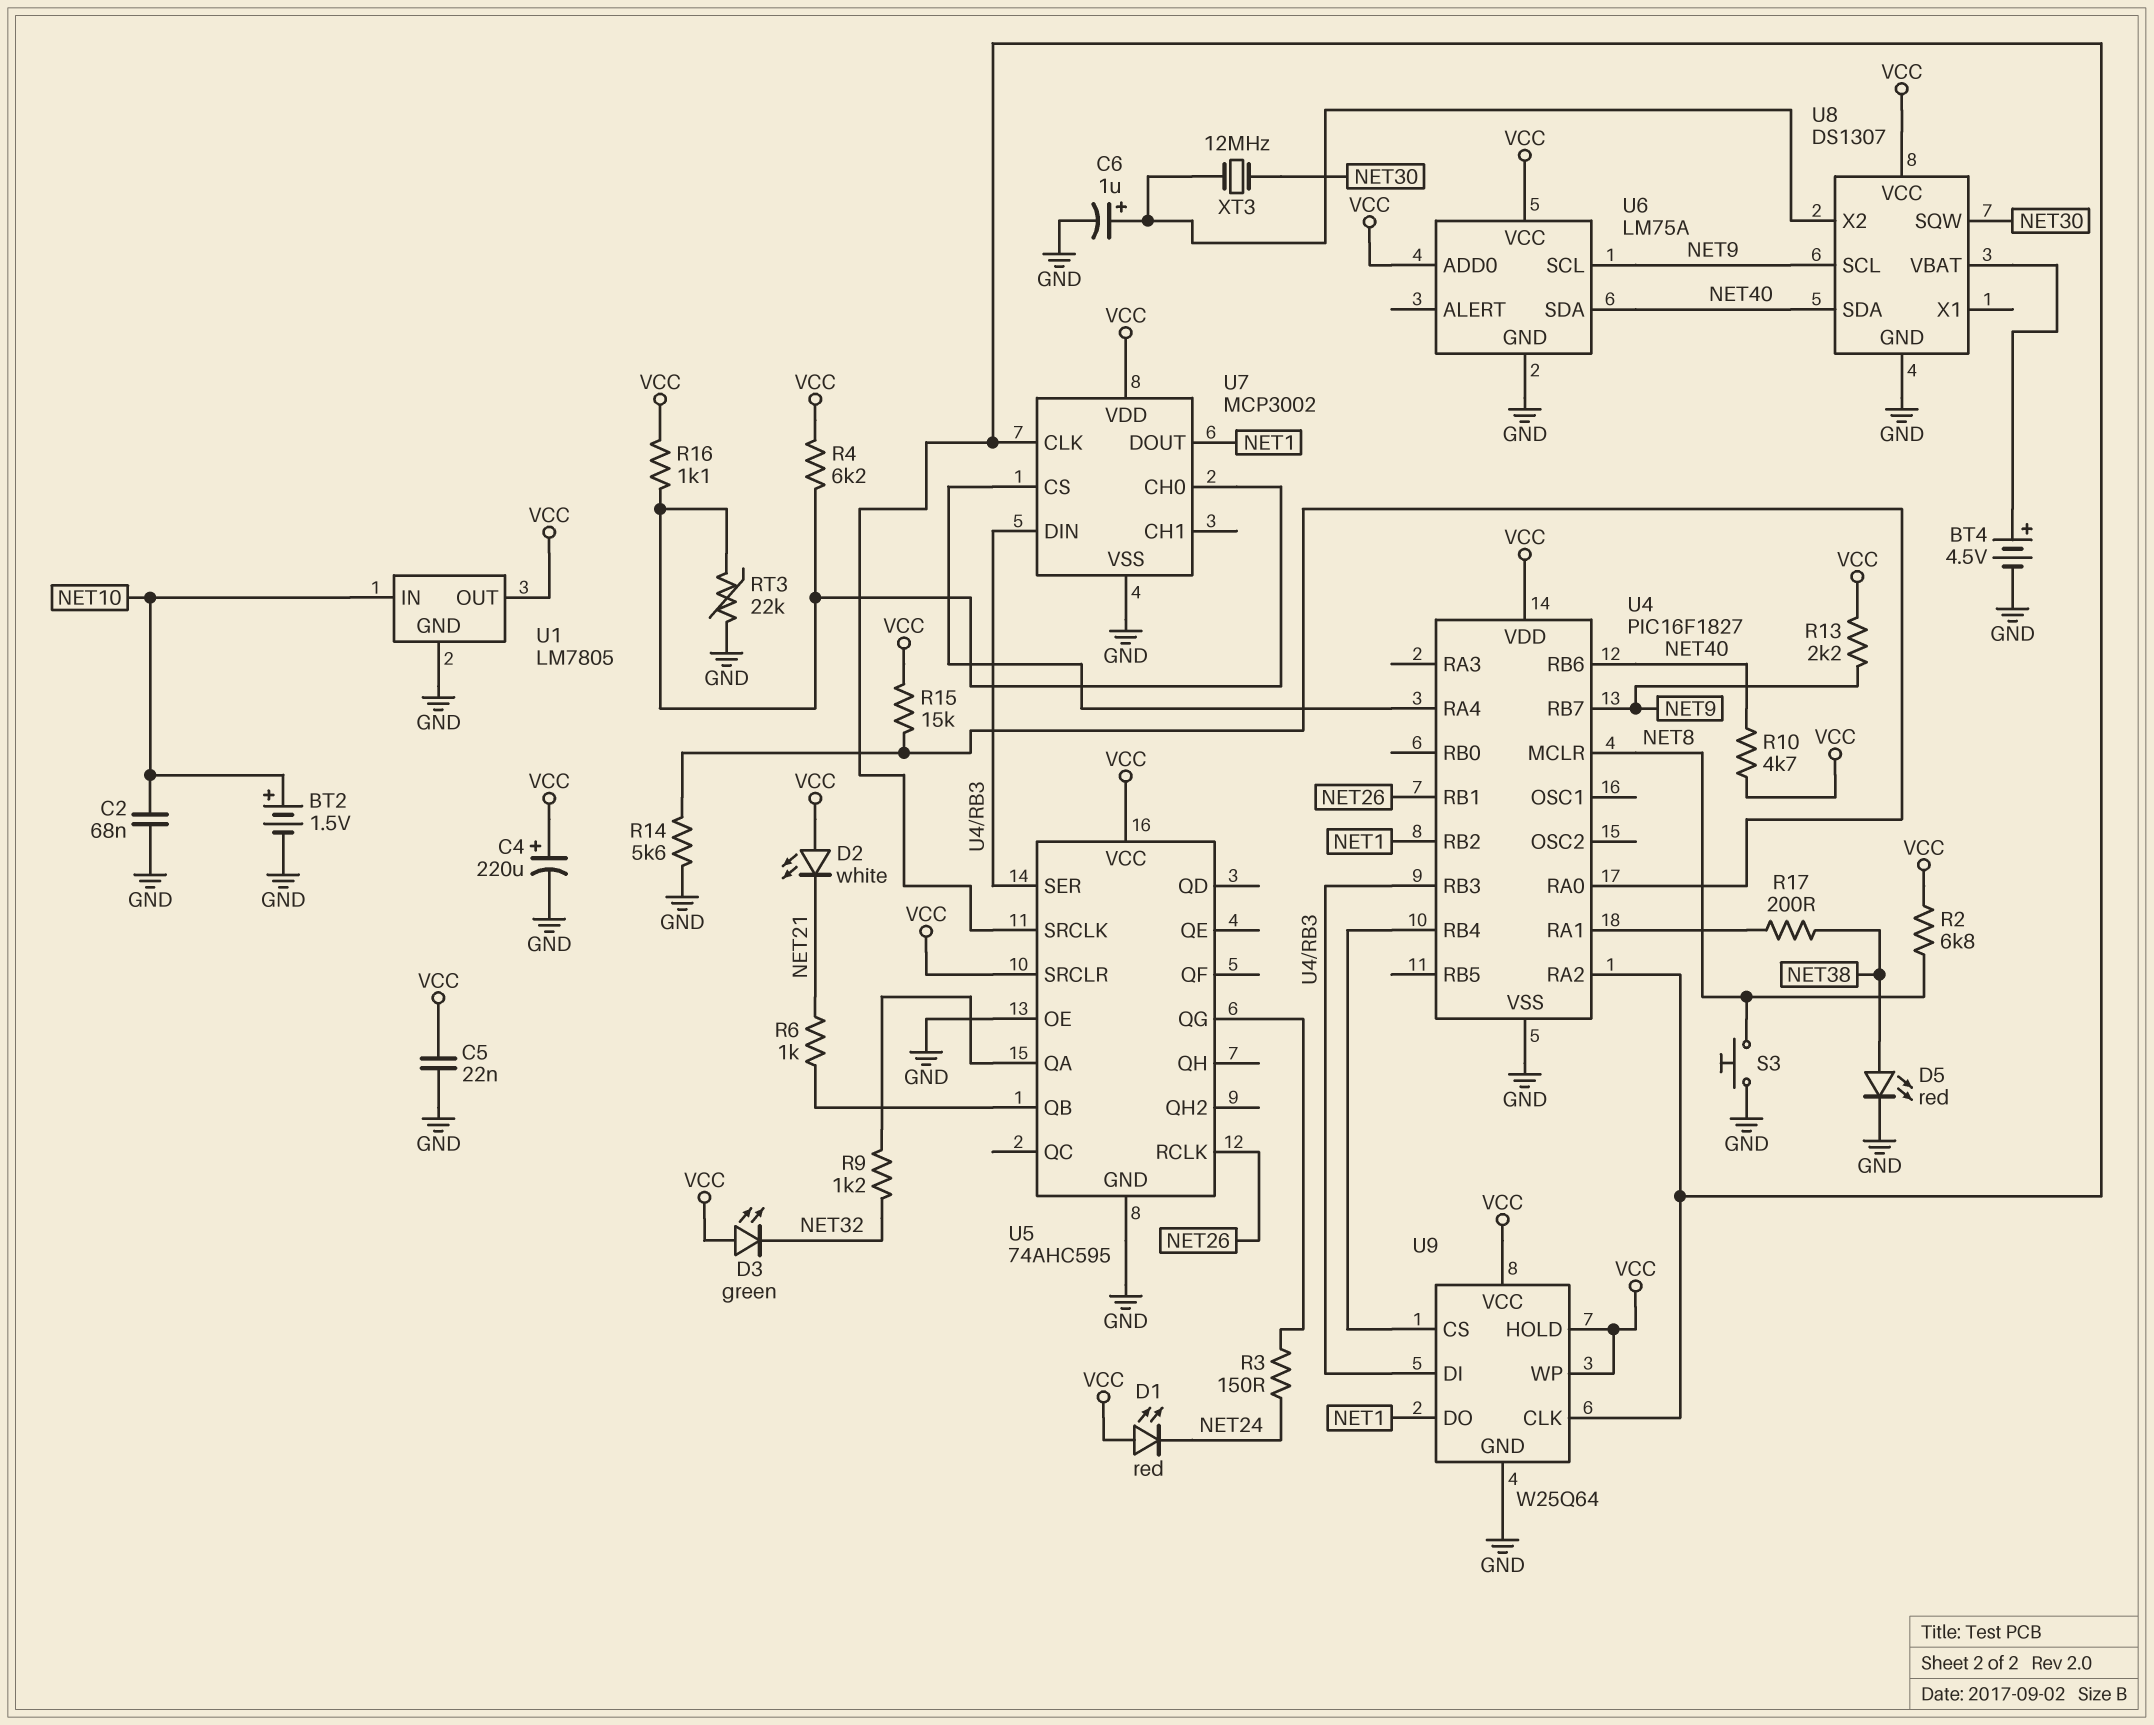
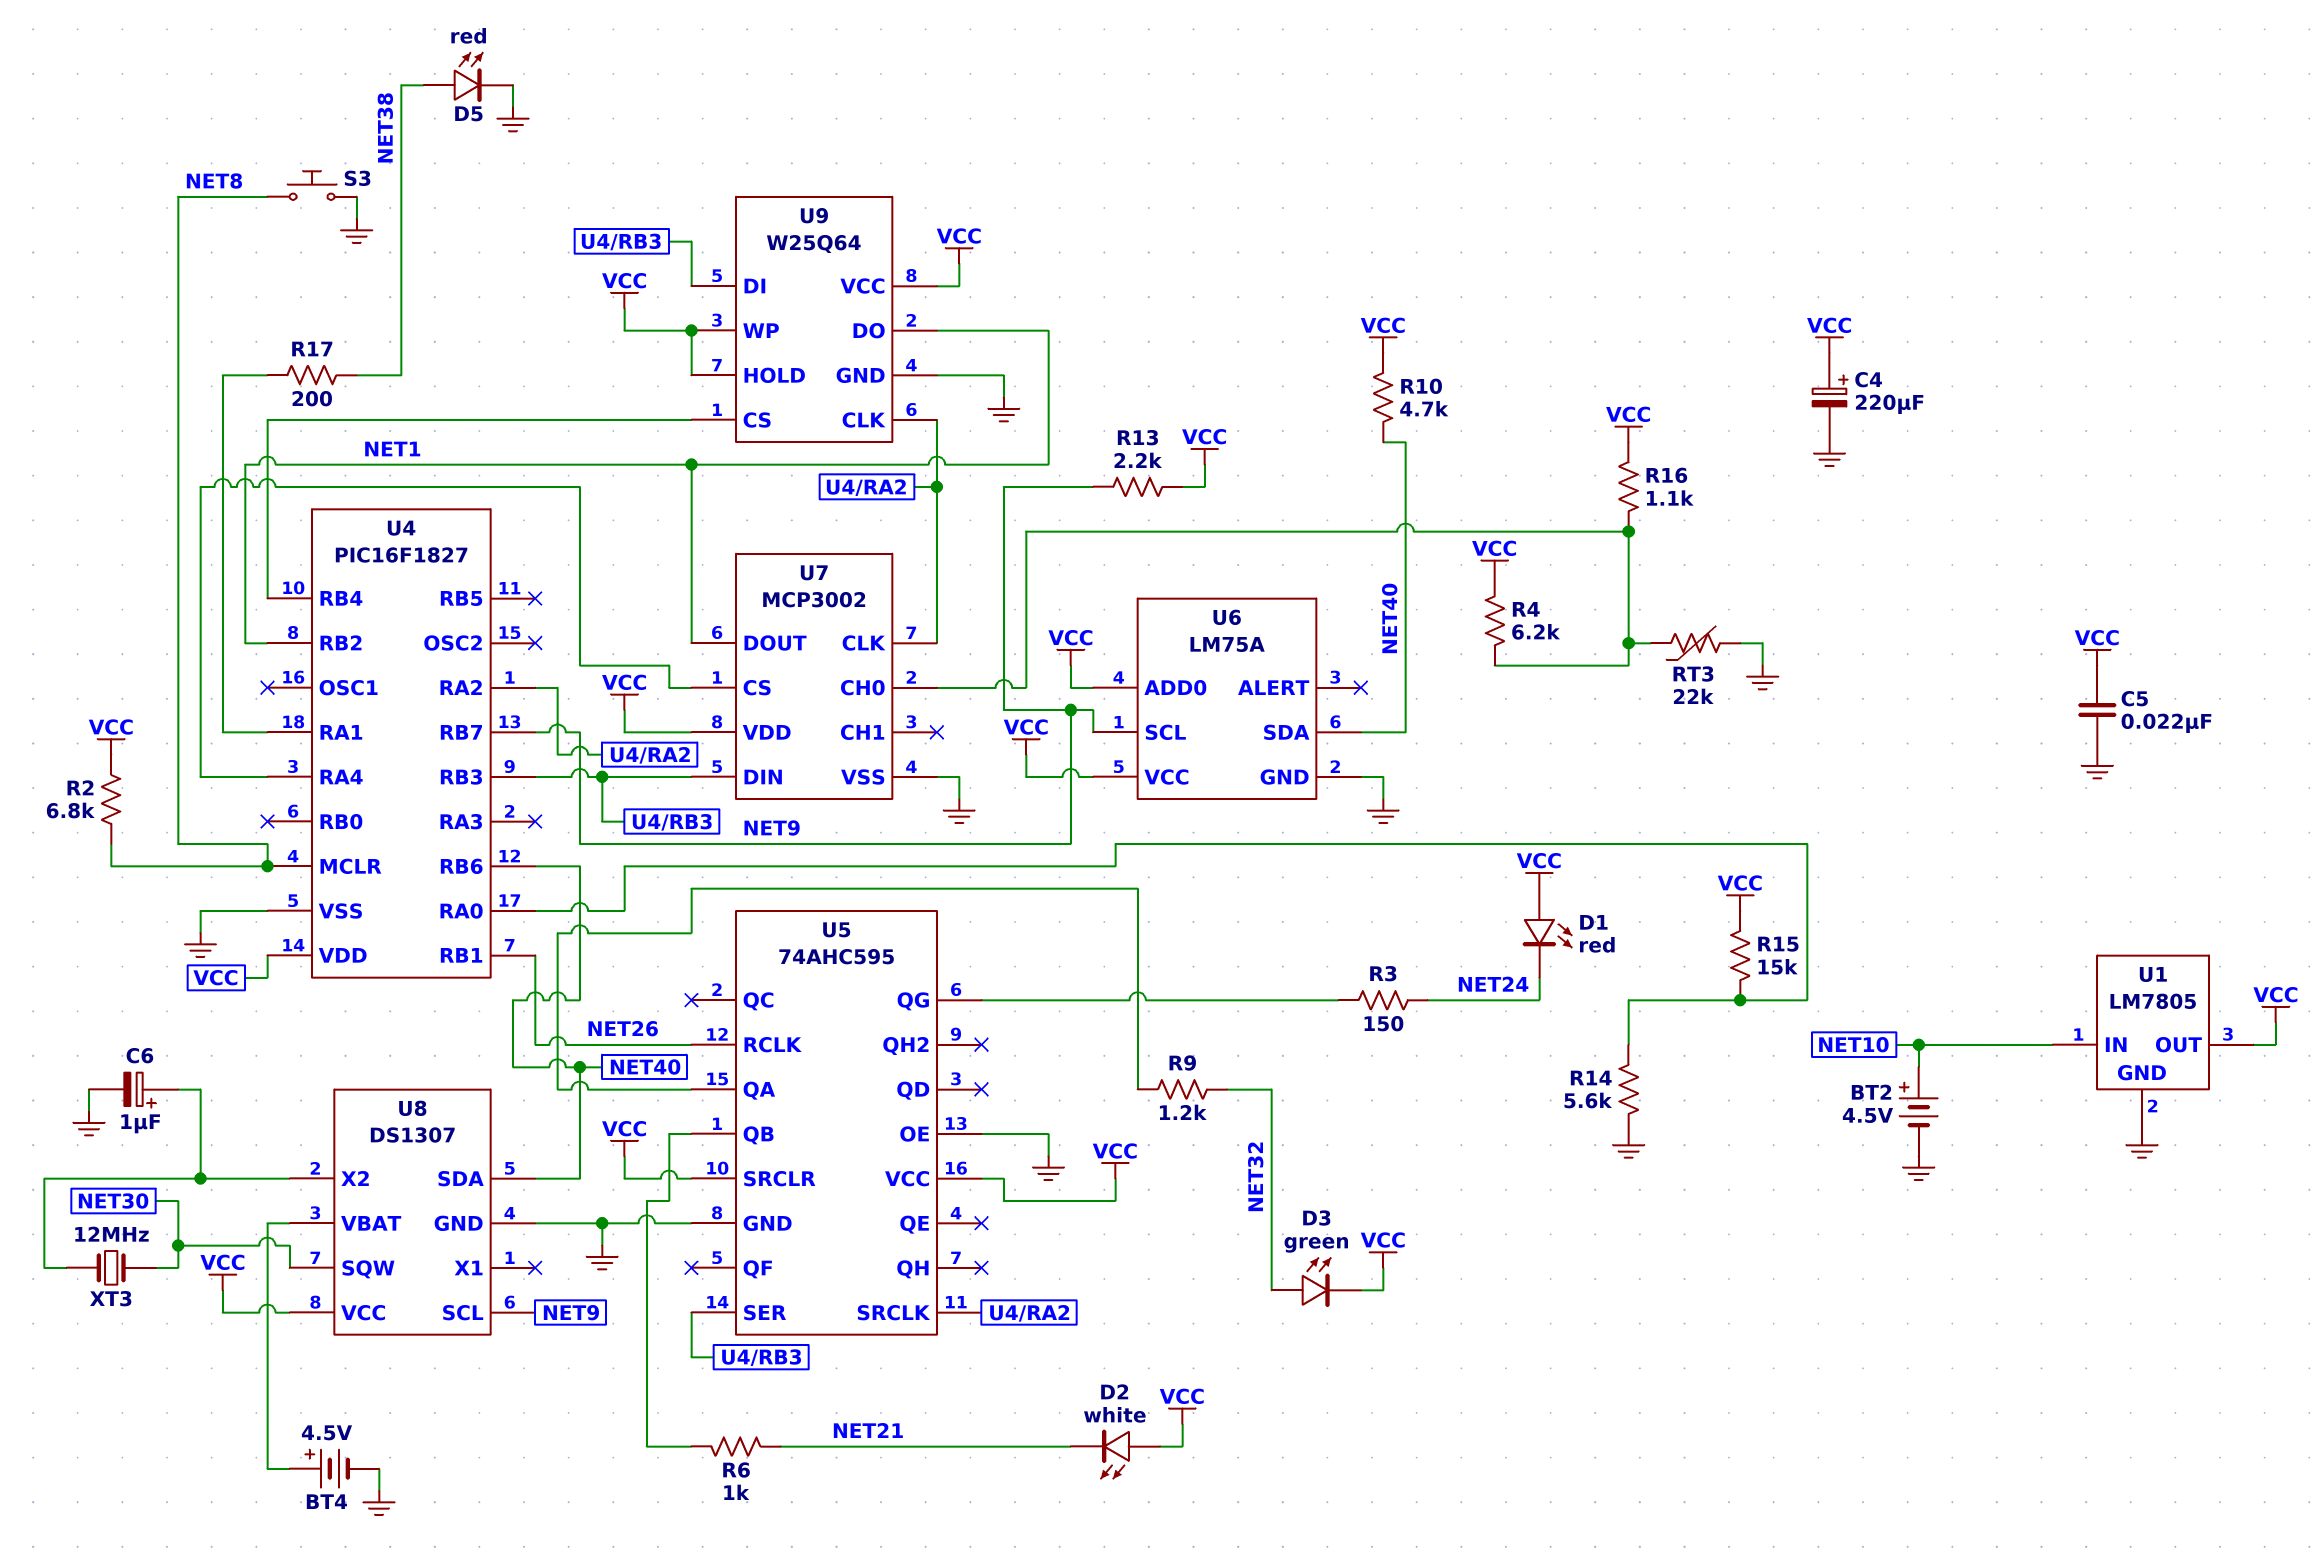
BT2: 1.5V (plus NET10, minus GND) -> 4.5V (plus NET10, minus GND)
C2: 68nF (GND, NET10) -> none
D3: LED green (A VCC, K NET32) -> LED green (A NET32, K VCC)

